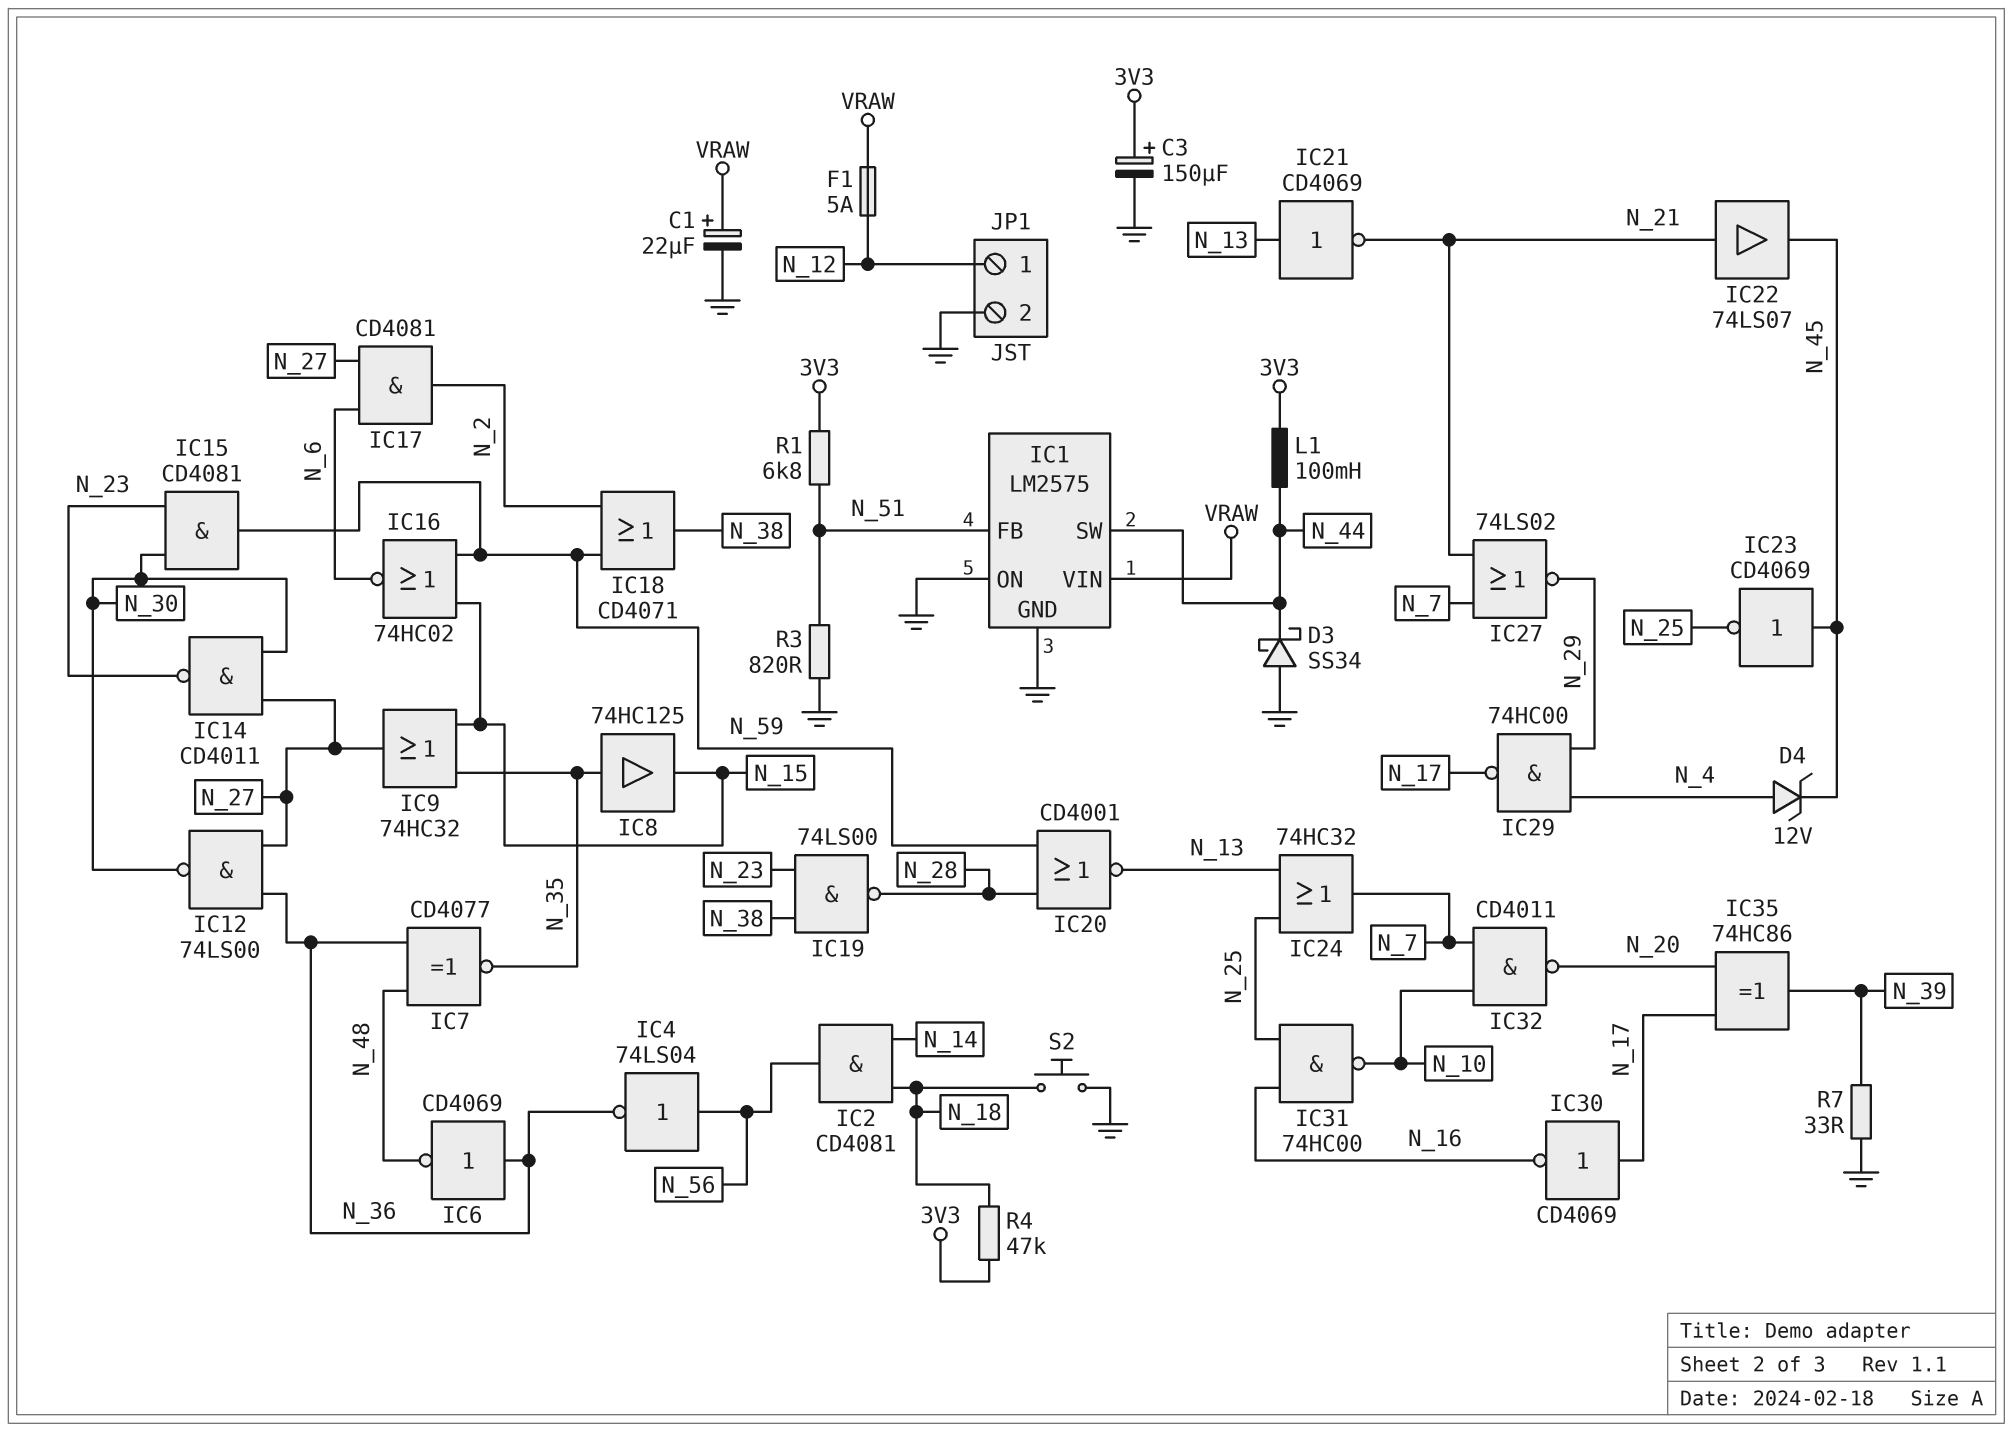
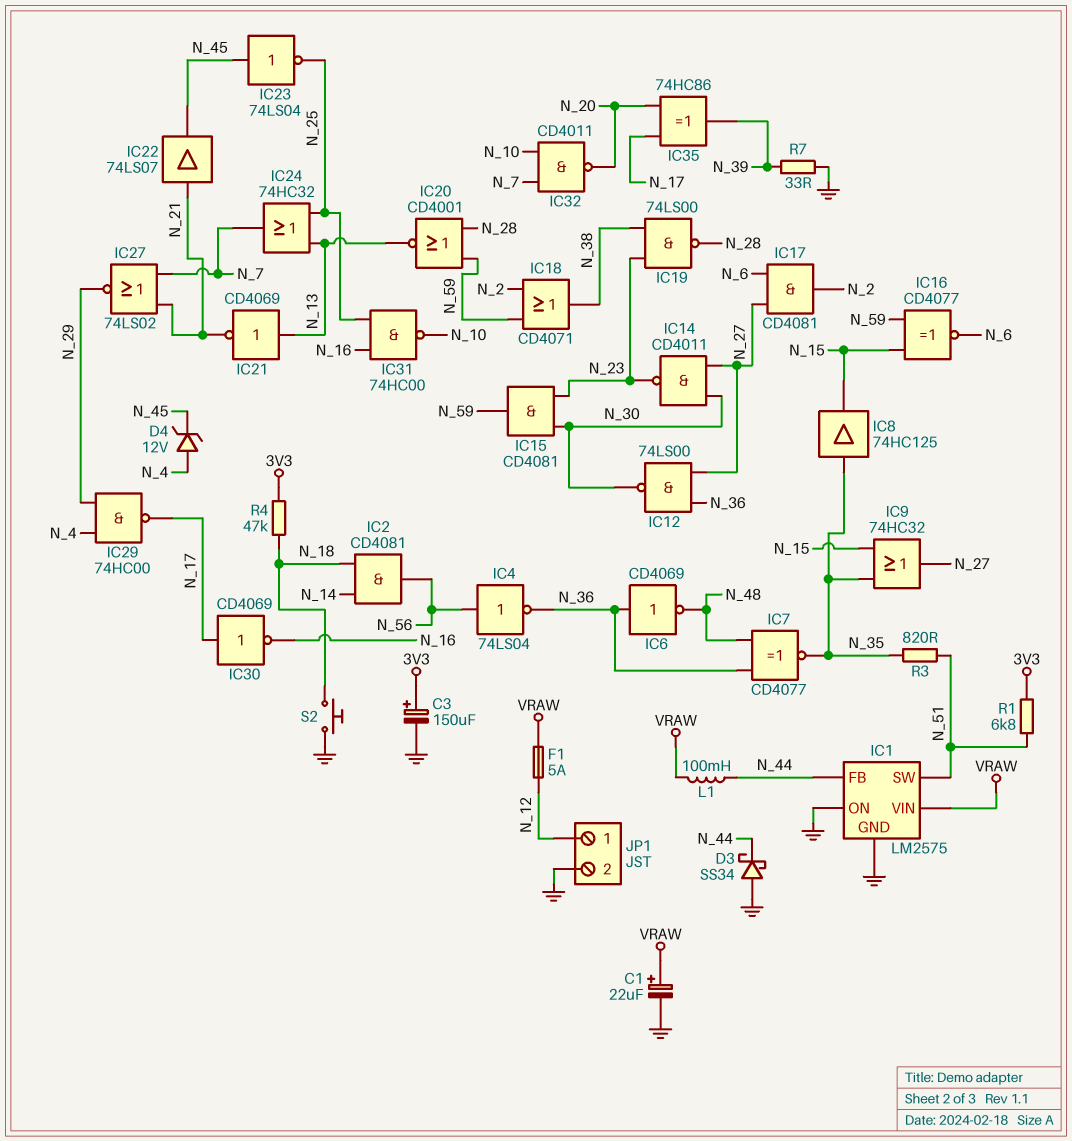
IC1 pin FB: N_51 -> N_44
IC1 pin SW: N_44 -> N_51
IC16: NOR 74HC02 (in N_15, in N_59, out N_6) -> XNOR CD4077 (in N_15, in N_59, out N_6)
IC23: NOT CD4069 (in N_45, out N_25) -> NOT 74LS04 (in N_45, out N_25)
L1: 100mH (3V3, N_44) -> 100mH (N_44, VRAW)
R3: 820 (GND, N_51) -> 820 (N_35, N_51)

